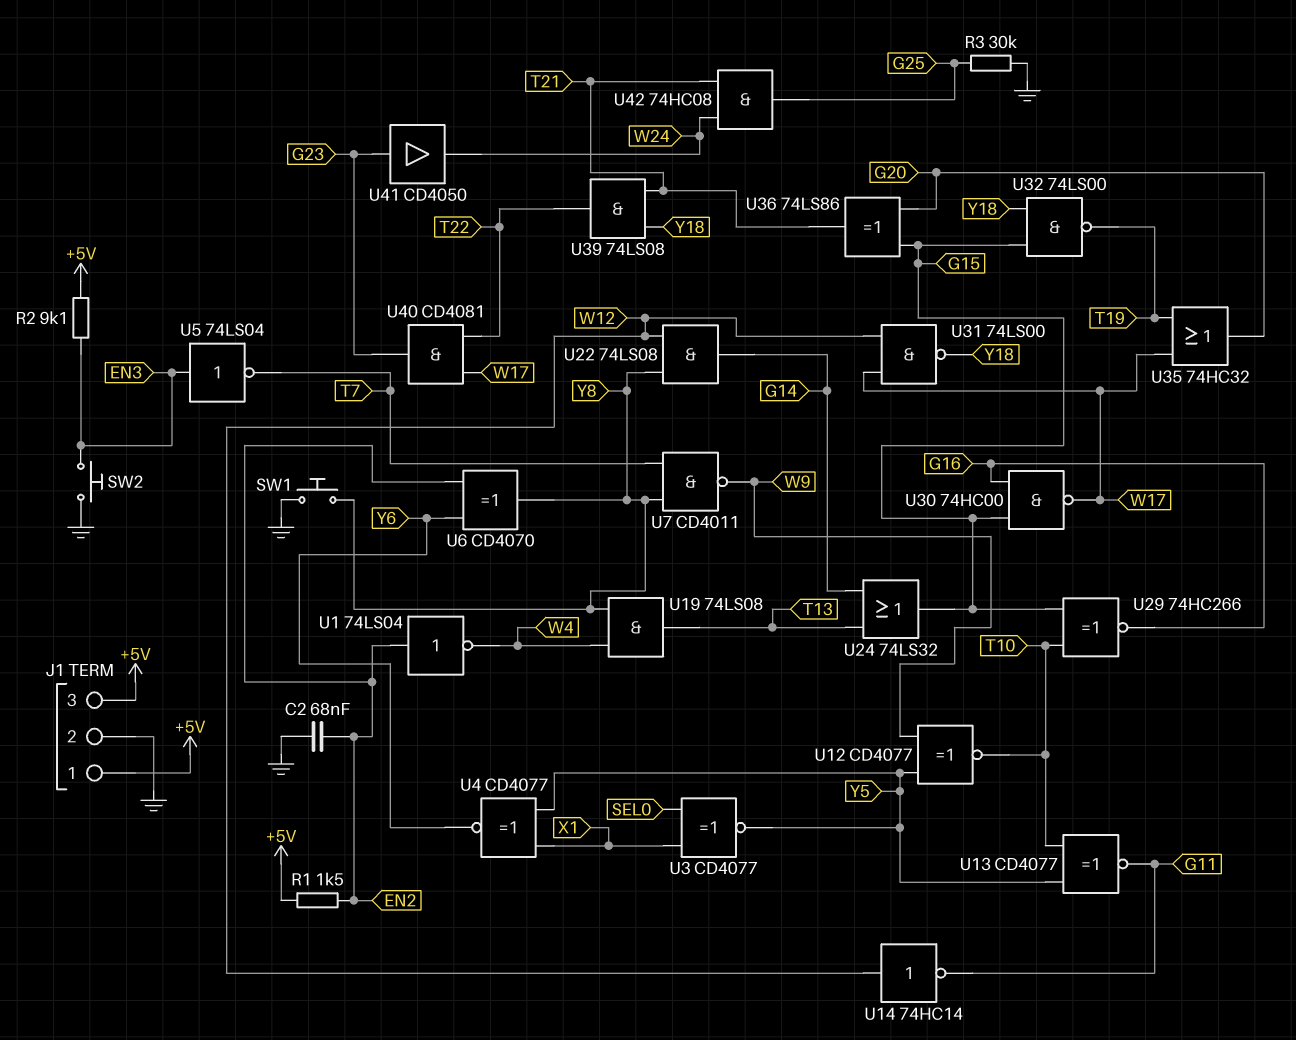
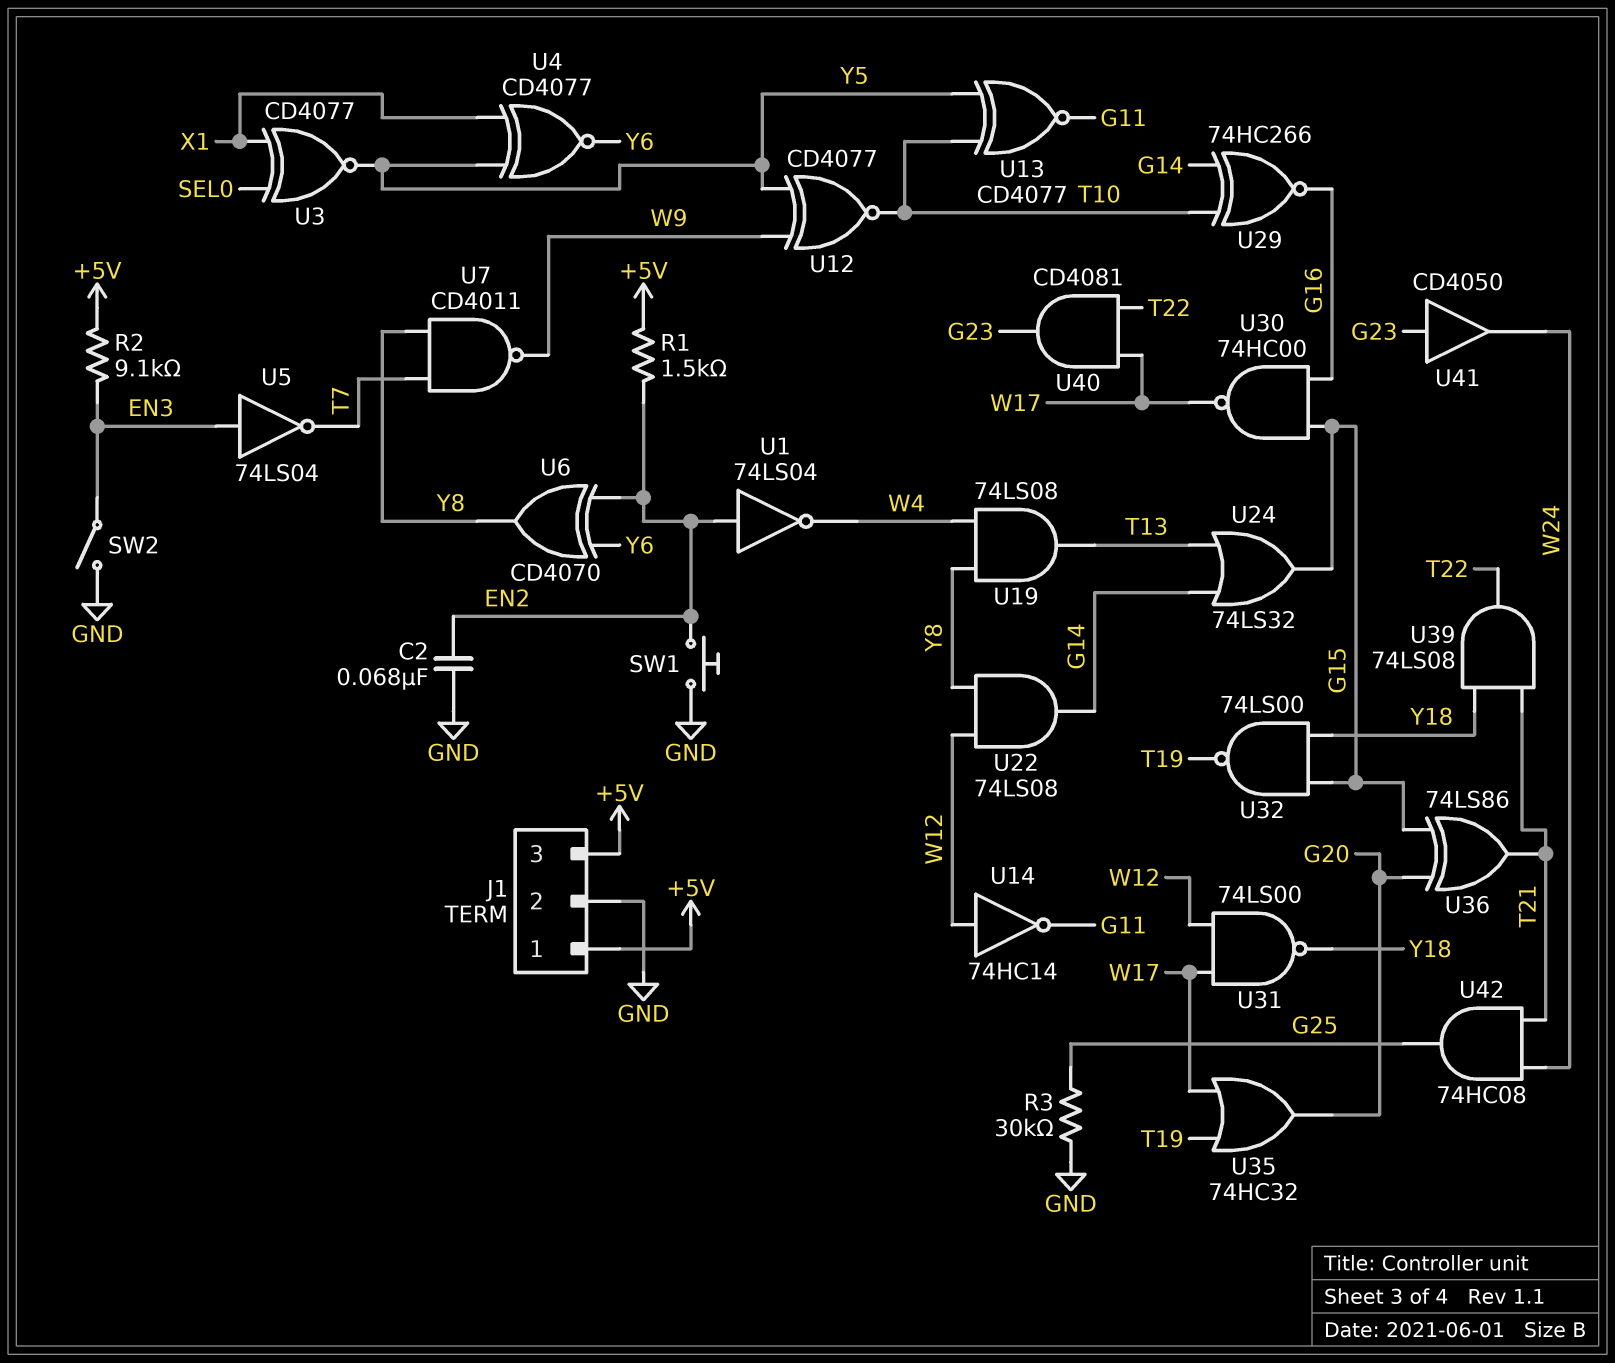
SW1: button (GND, Y8) -> button (EN2, GND)
SW2: button (EN3, GND) -> switch (EN3, GND)
U29: XNOR 74HC266 (in G15, in T10, out G16) -> XNOR 74HC266 (in G14, in T10, out G16)

